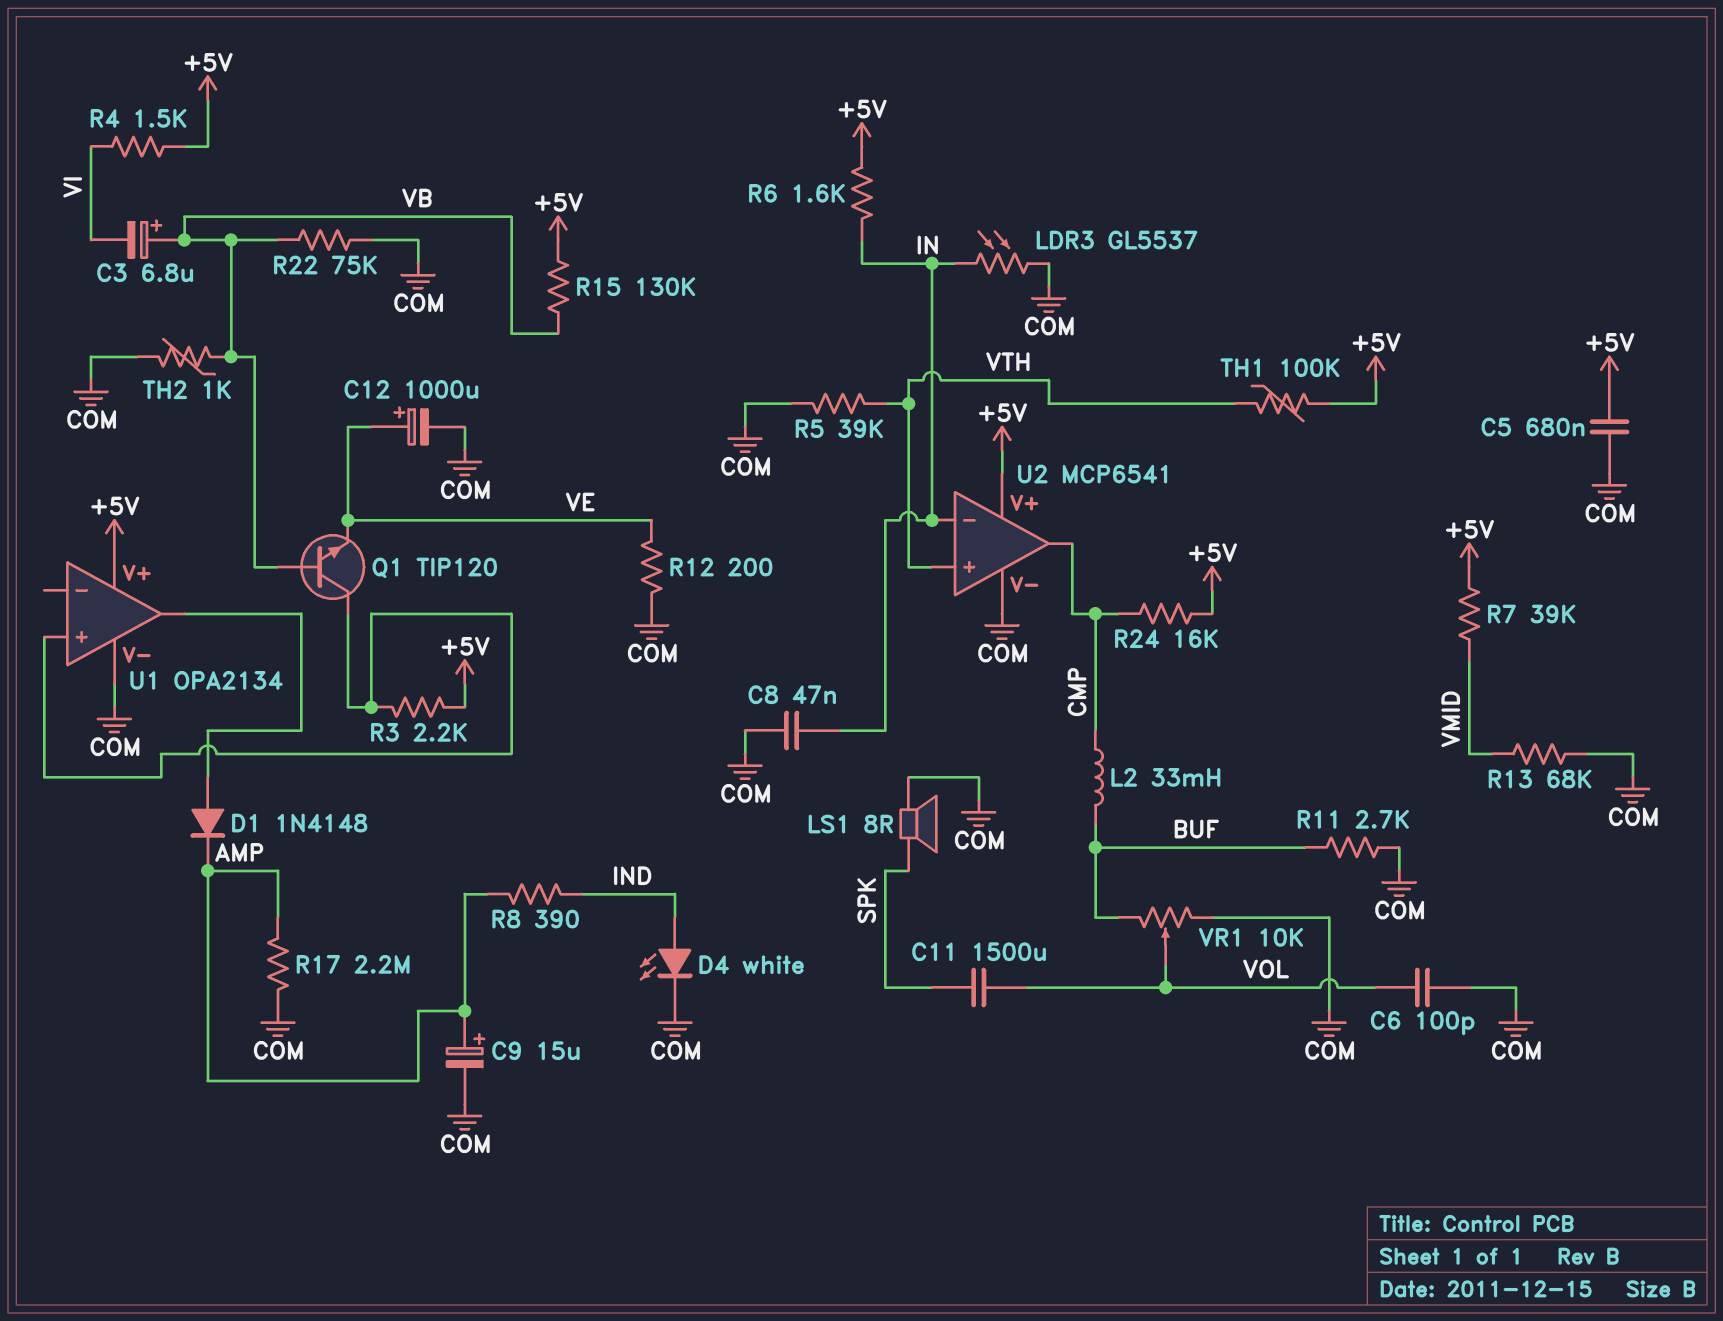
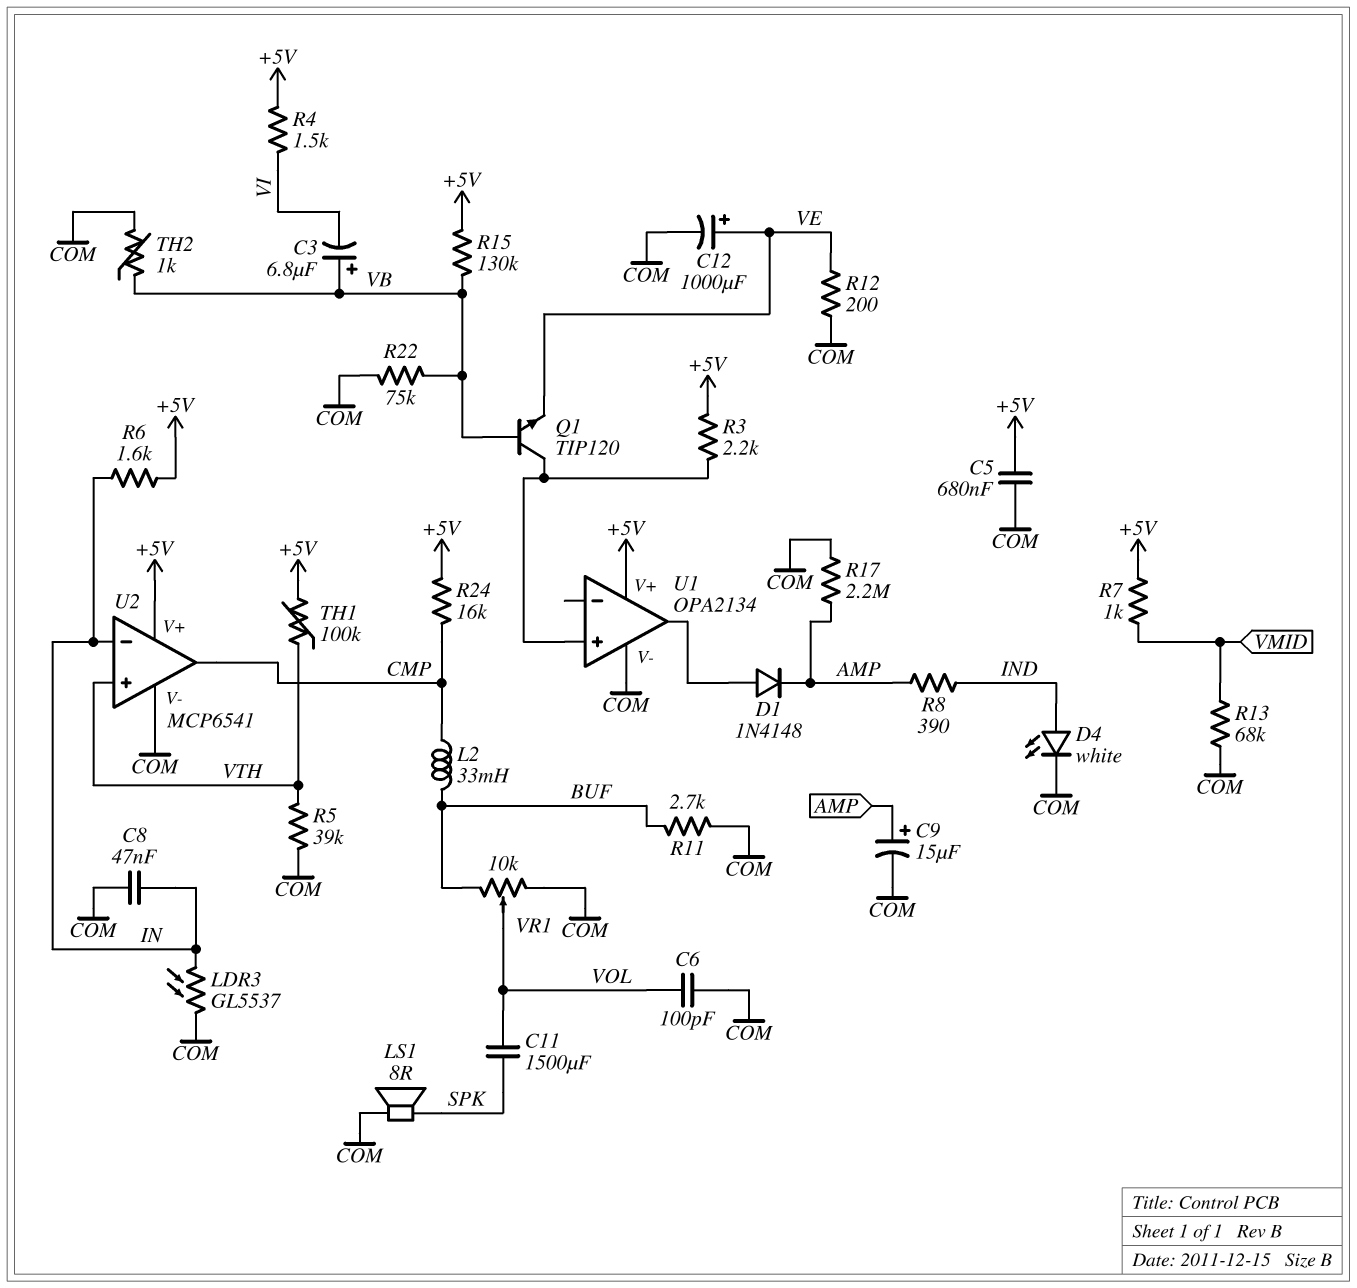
R7: 39k (+5V, VMID) -> 1k (+5V, VMID)

